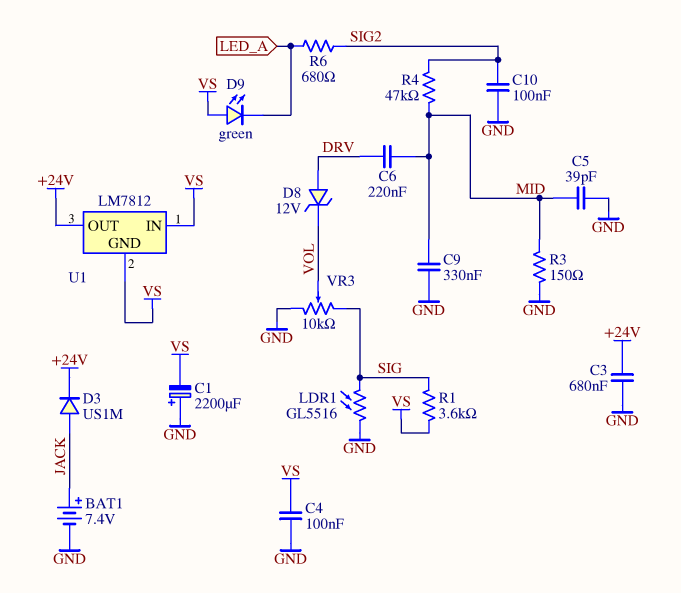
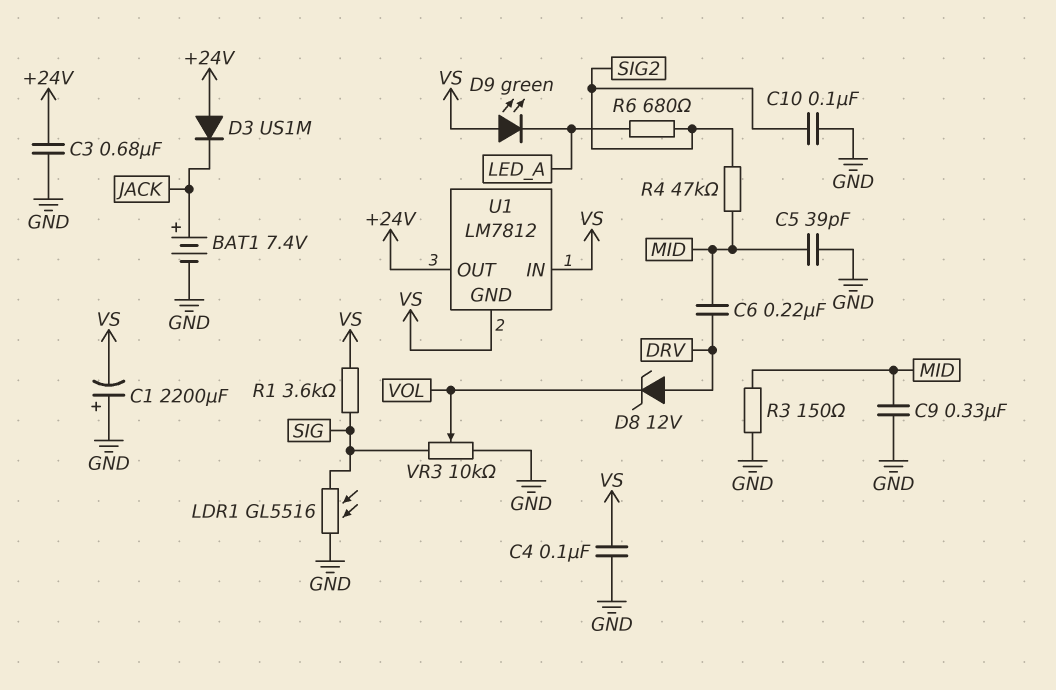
D3: diode US1M (A JACK, K +24V) -> diode US1M (A +24V, K JACK)

